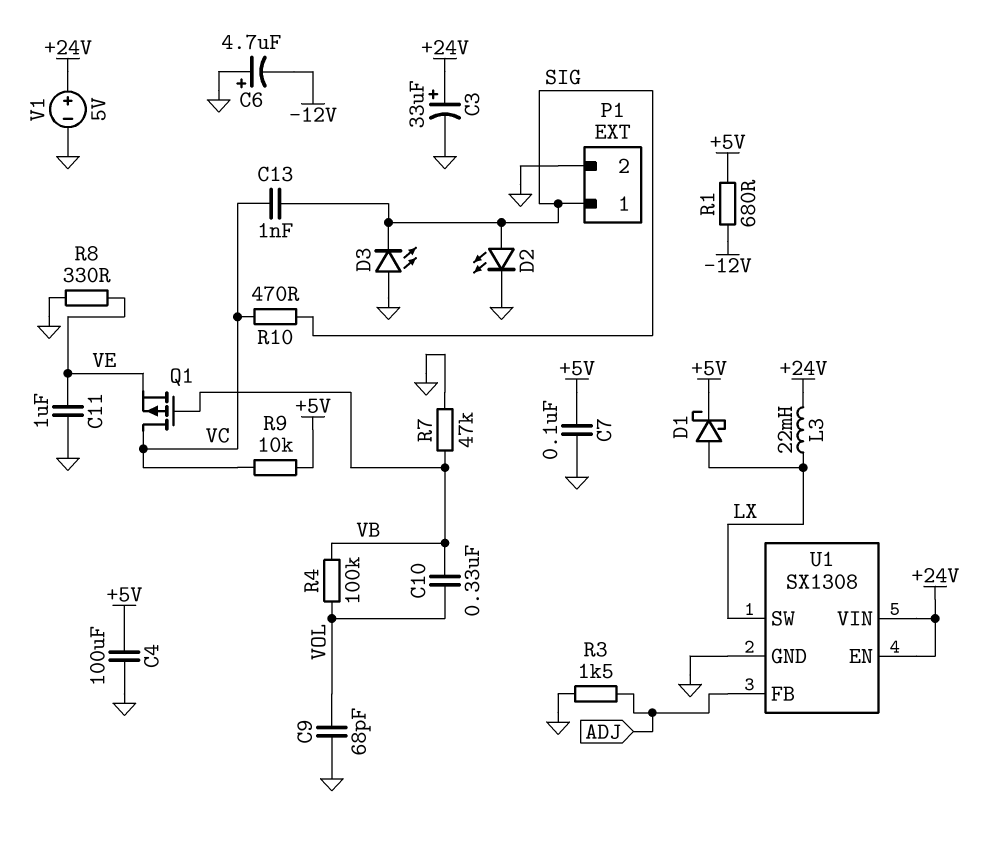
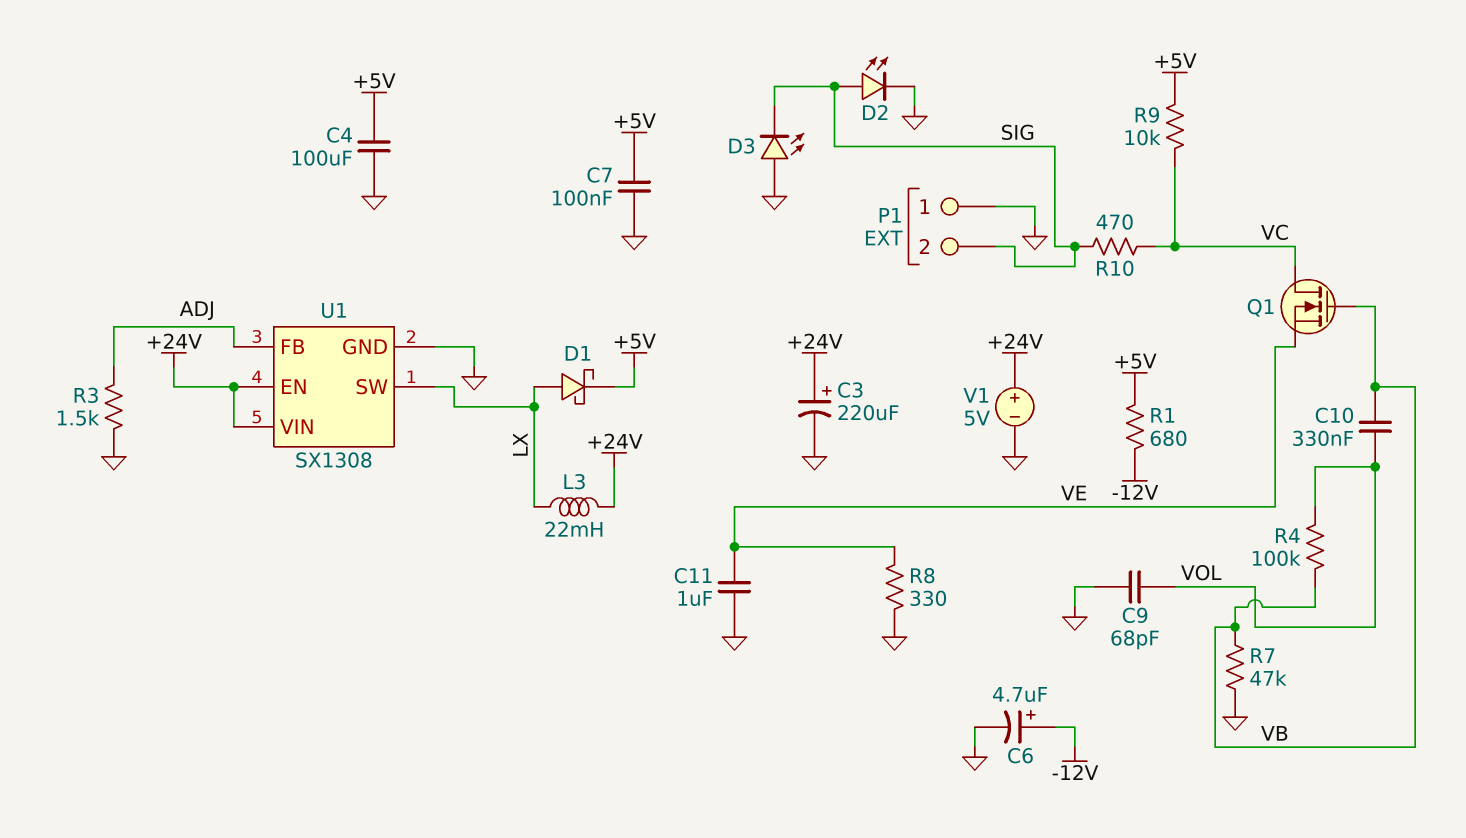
C3: 33uF (plus +24V, minus GND) -> 220uF (plus +24V, minus GND)
C6: 4.7uF (plus GND, minus -12V) -> 4.7uF (plus -12V, minus GND)
C13: 1nF (SIG, VC) -> none
P1 pin 1: SIG -> GND
P1 pin 2: GND -> SIG
Q1: PMOS (G VB, D VC, S VE) -> NMOS (G VB, D VC, S VE)

